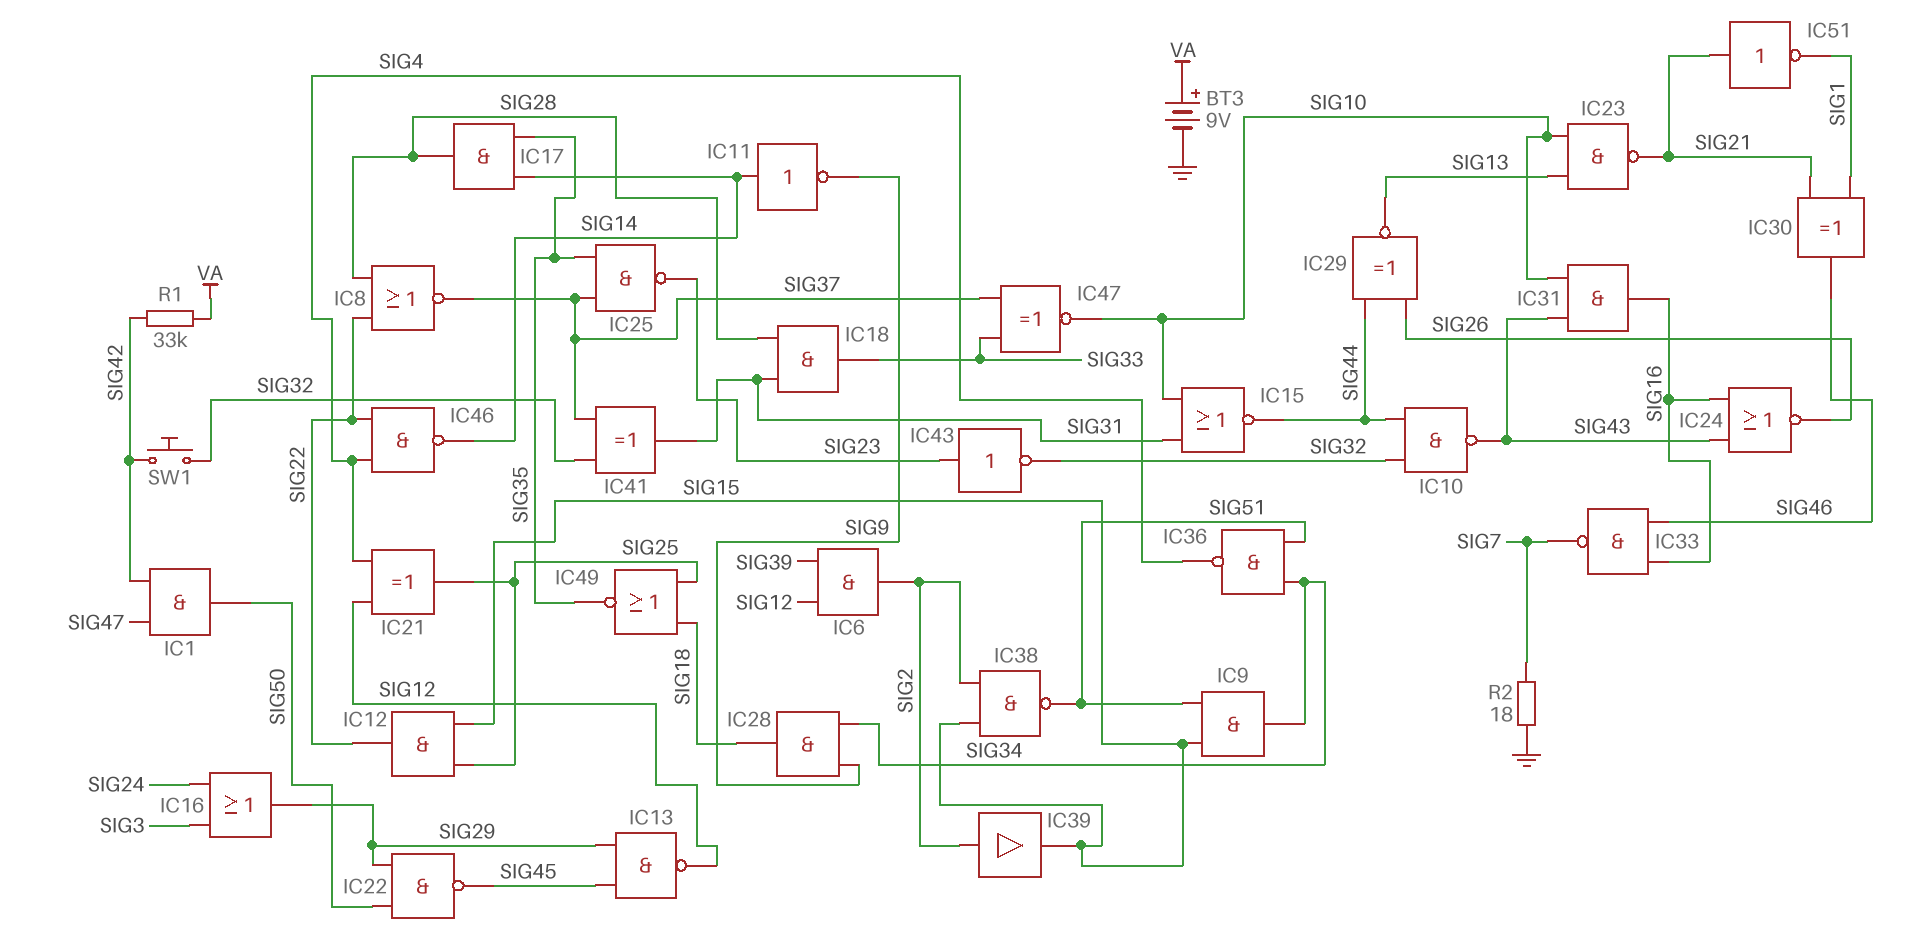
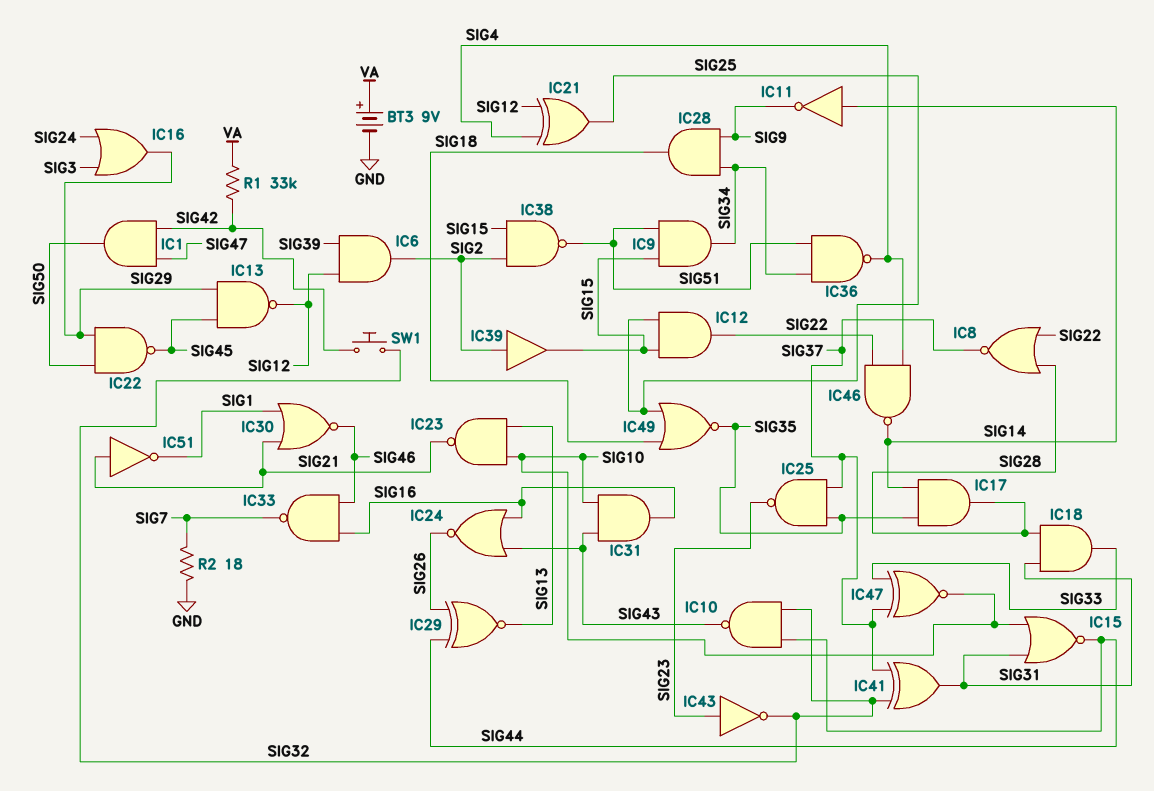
IC30: XOR (in SIG1, in SIG21, out SIG46) -> NOR (in SIG1, in SIG21, out SIG46)

